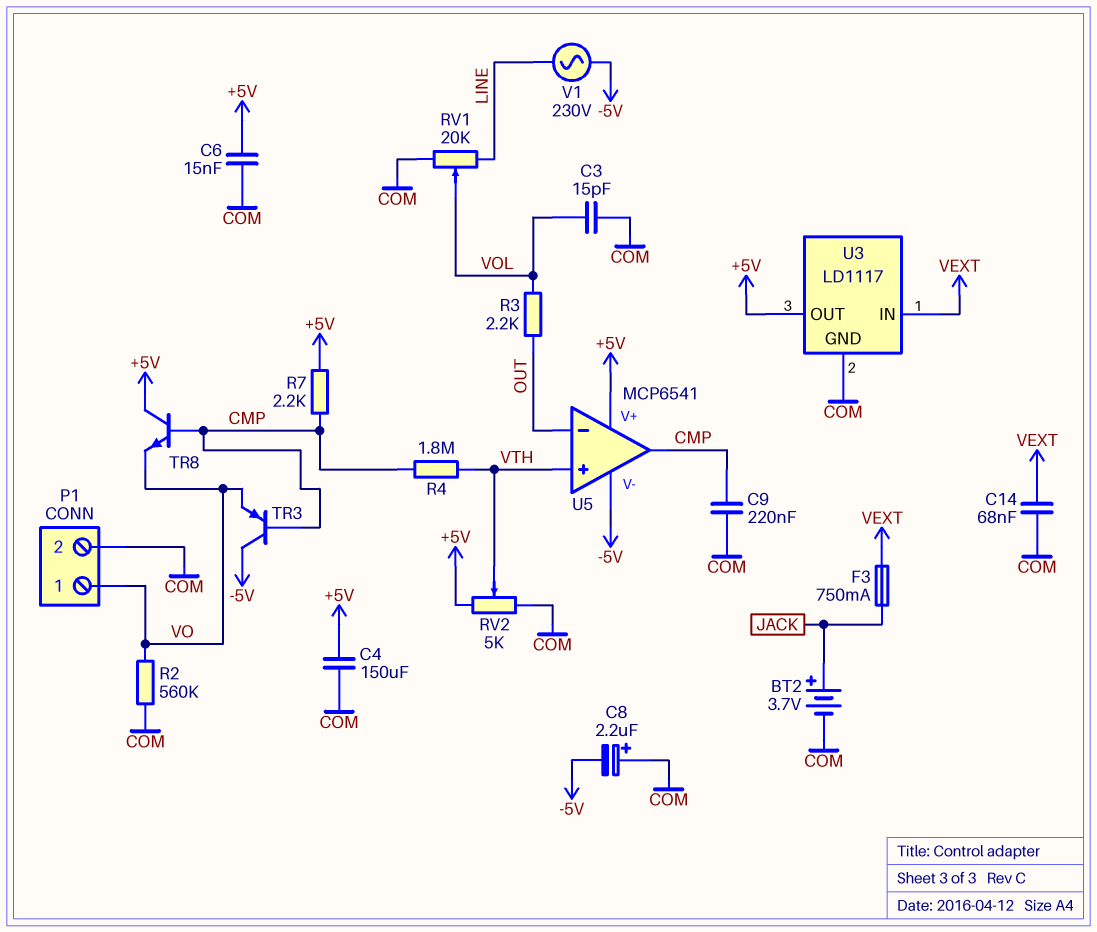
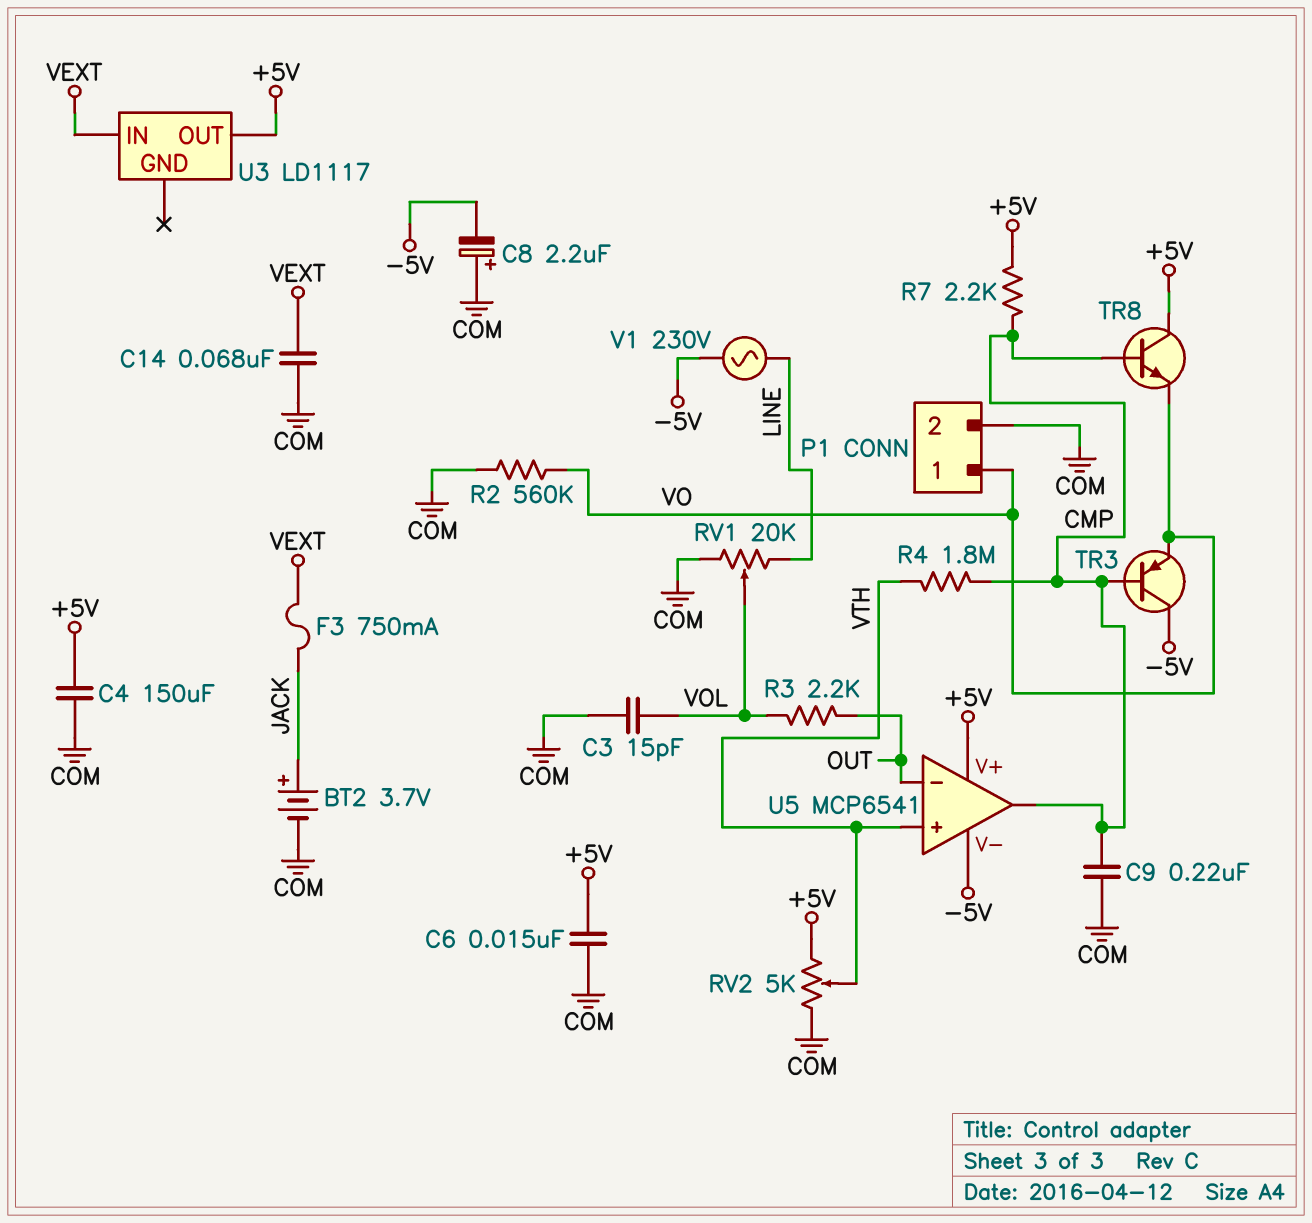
U3 pin GND: COM -> none

